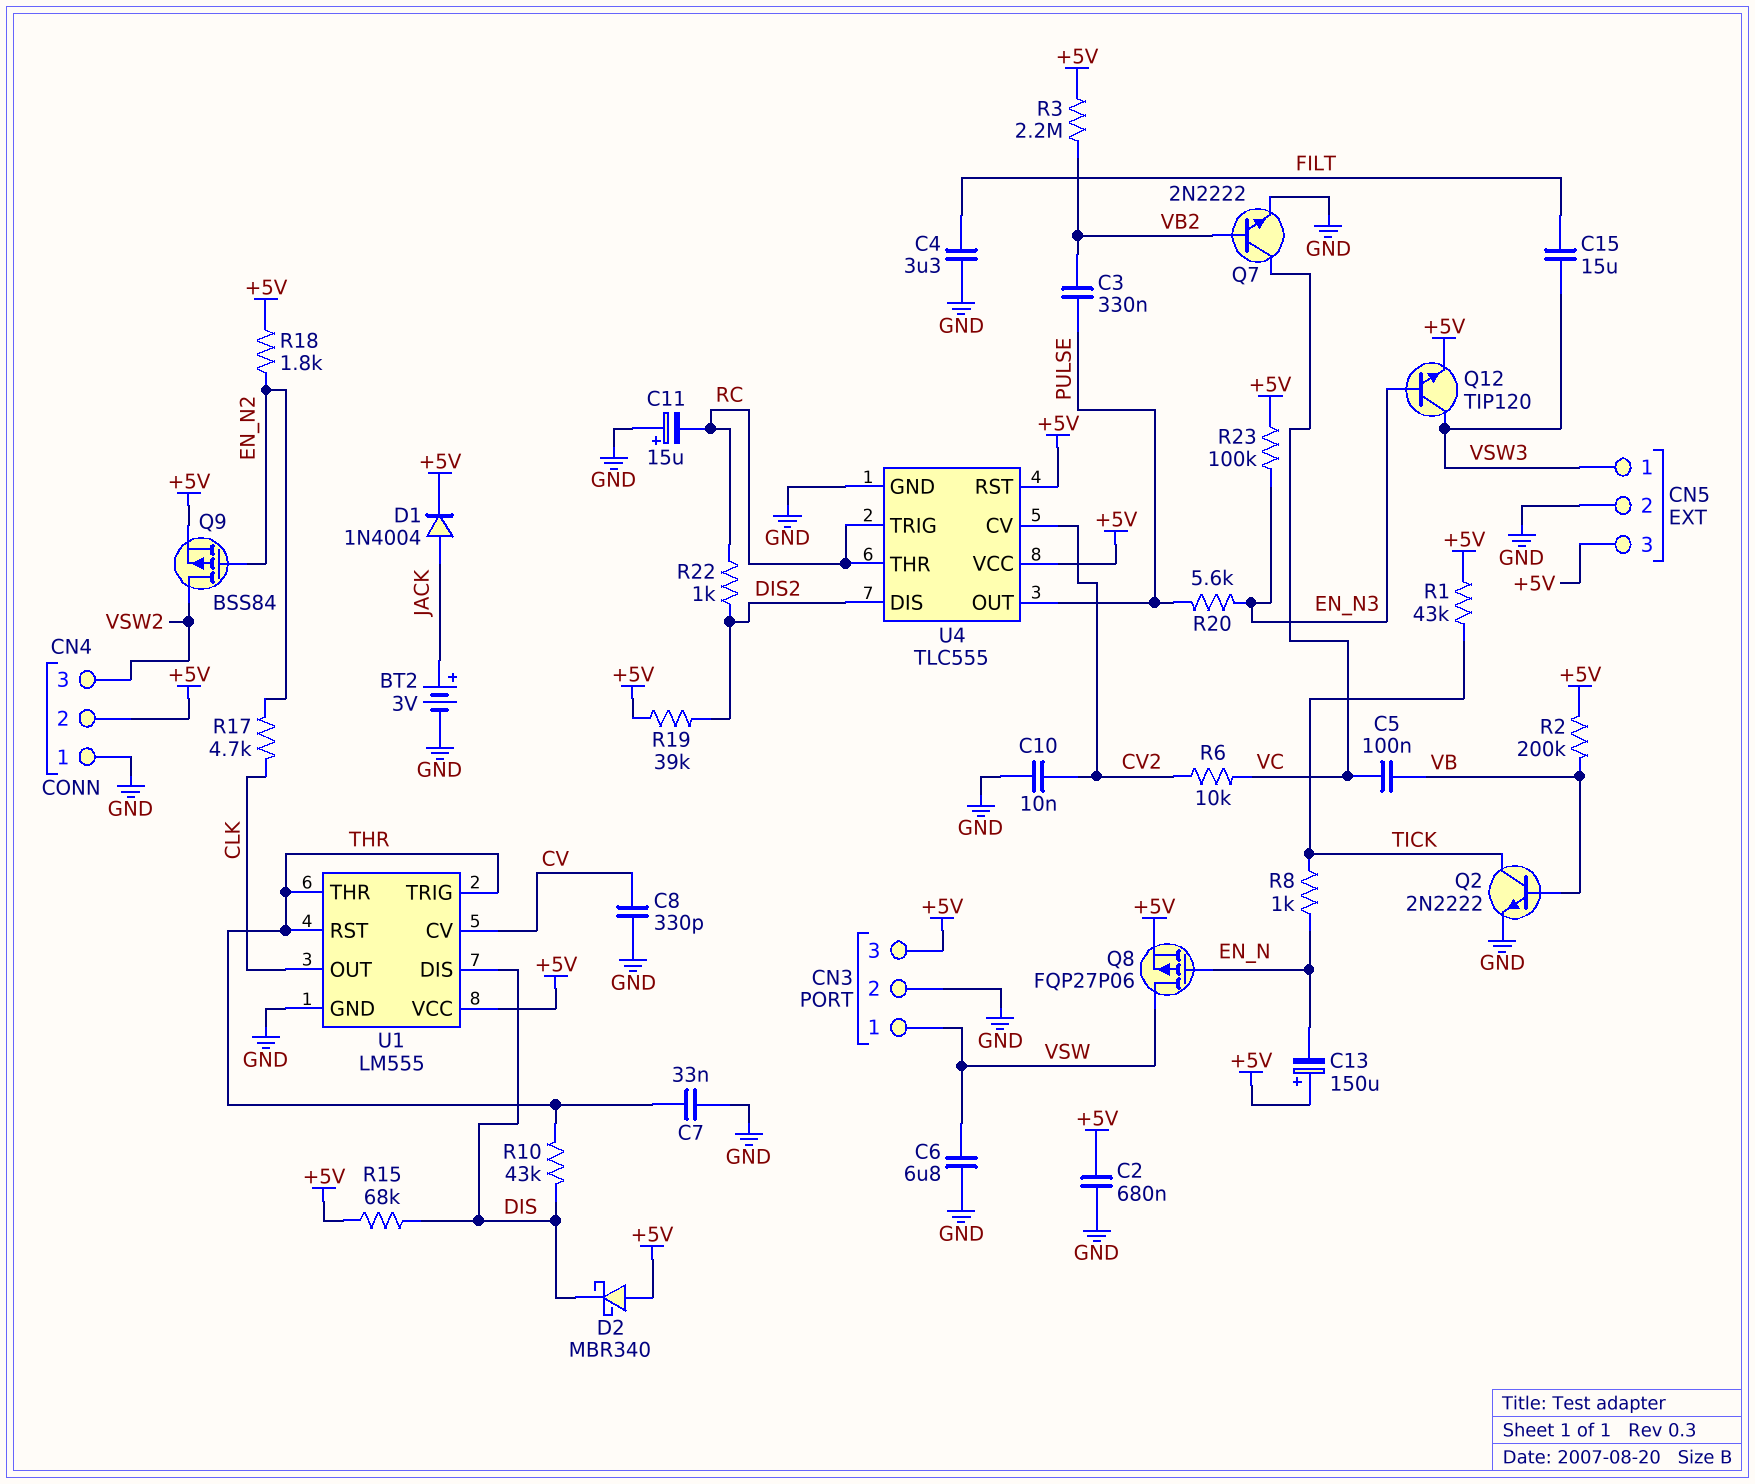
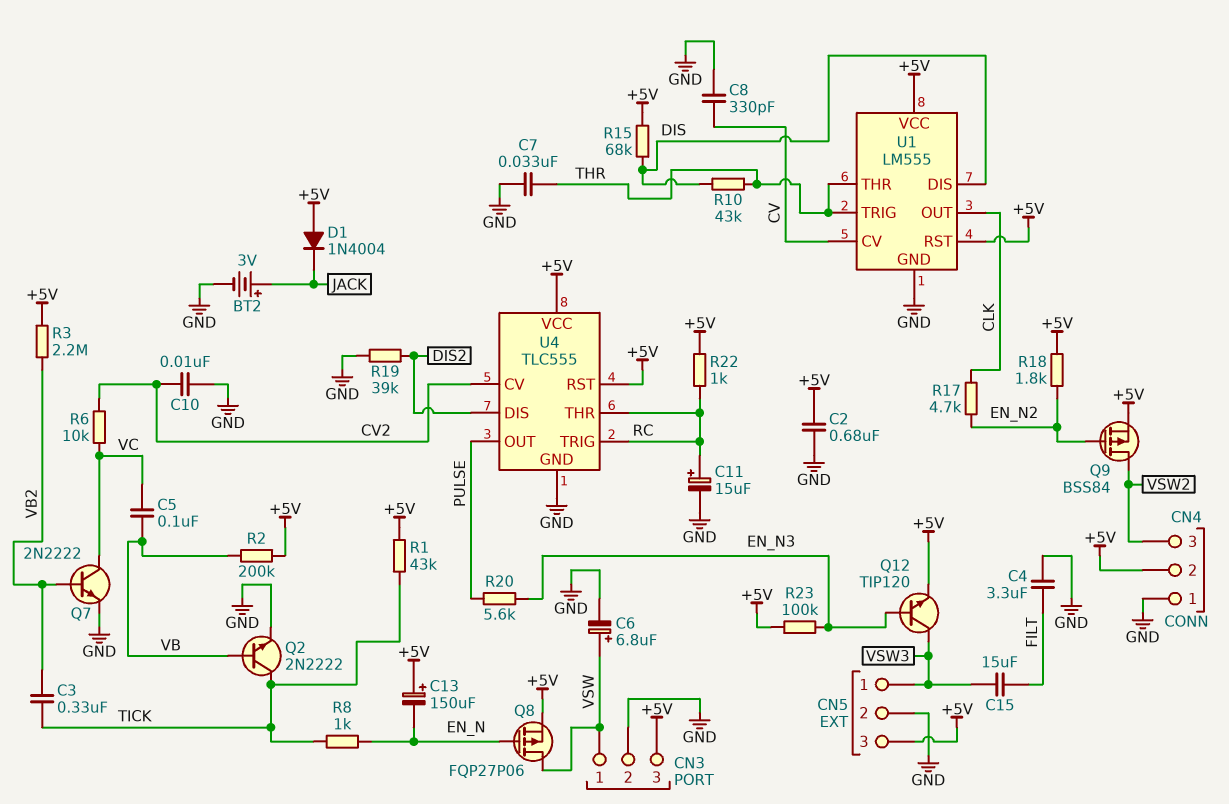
C3: 330nF (PULSE, VB2) -> 330nF (TICK, VB2)
C6: 6.8uF (GND, VSW) -> 6.8uF (plus VSW, minus GND)
C11: 15uF (plus GND, minus RC) -> 15uF (plus RC, minus GND)
D1: diode 1N4004 (A JACK, K +5V) -> diode 1N4004 (A +5V, K JACK)
D2: schottky MBR340 (A +5V, K DIS) -> none
R19: 39k (+5V, DIS2) -> 39k (DIS2, GND)
R22: 1k (DIS2, RC) -> 1k (+5V, RC)
U1 pin RST: THR -> +5V

